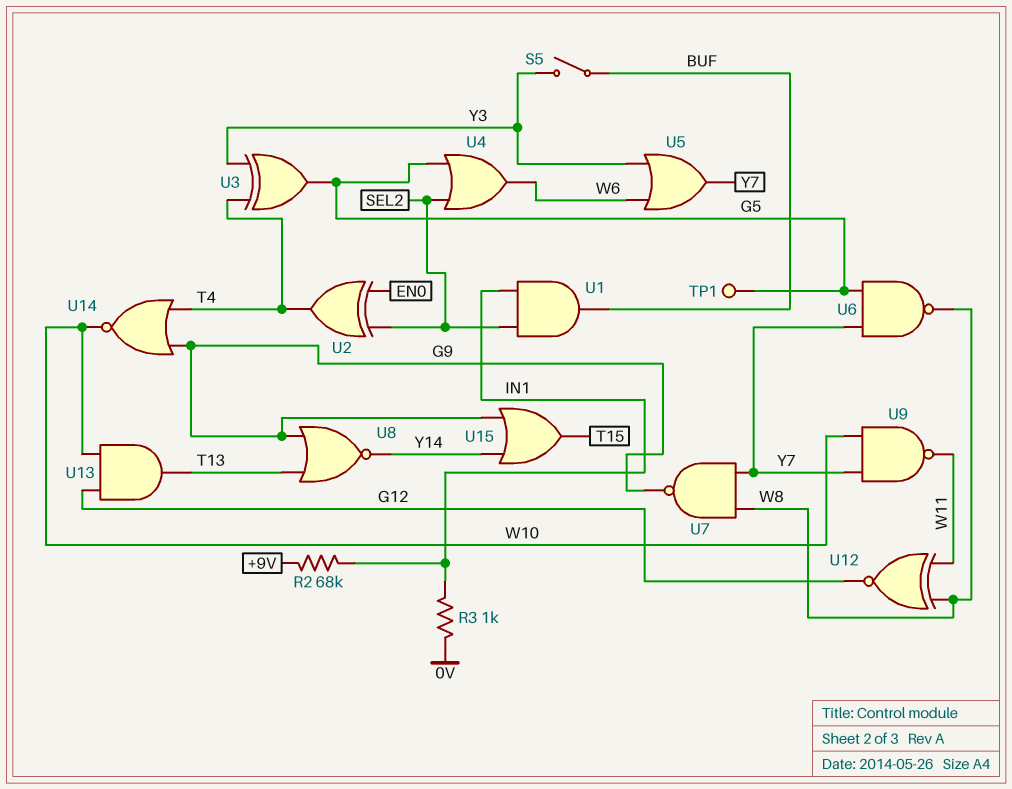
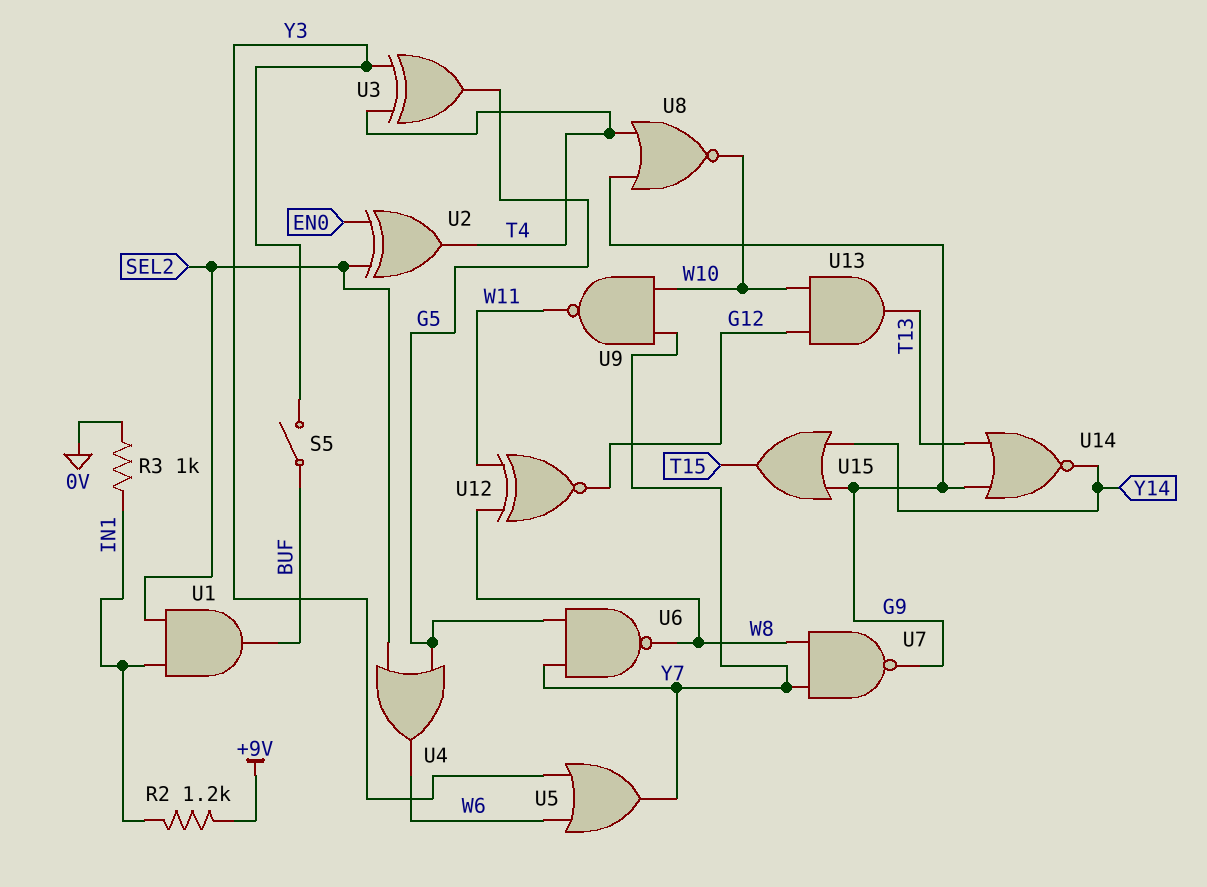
R2: 68k (+9V, IN1) -> 1.2k (+9V, IN1)
TP1: test point (G5) -> none
U8: NOR (in G9, in T13, out Y14) -> NOR (in G9, in T4, out W10)
U14: NOR (in G9, in T4, out W10) -> NOR (in G9, in T13, out Y14)

